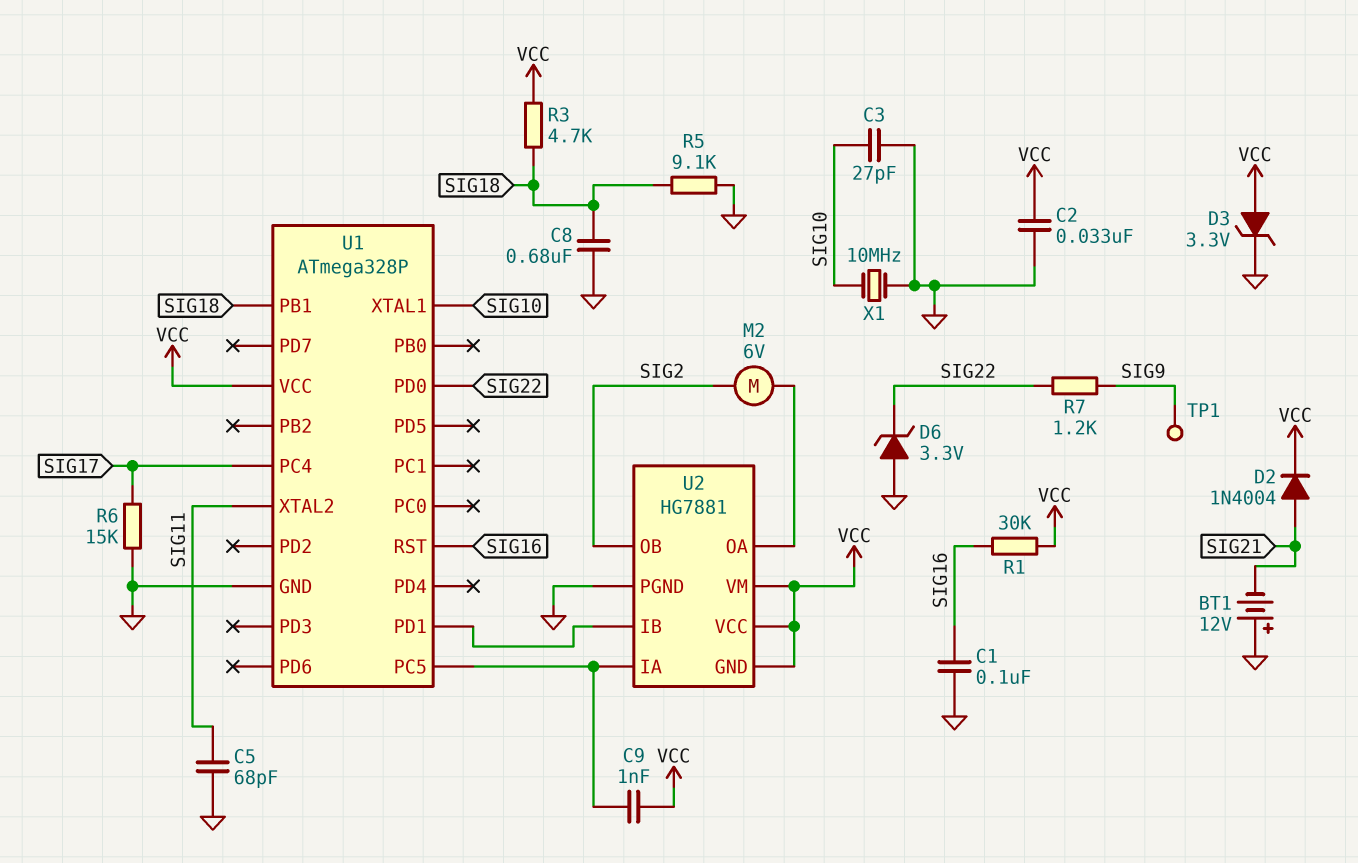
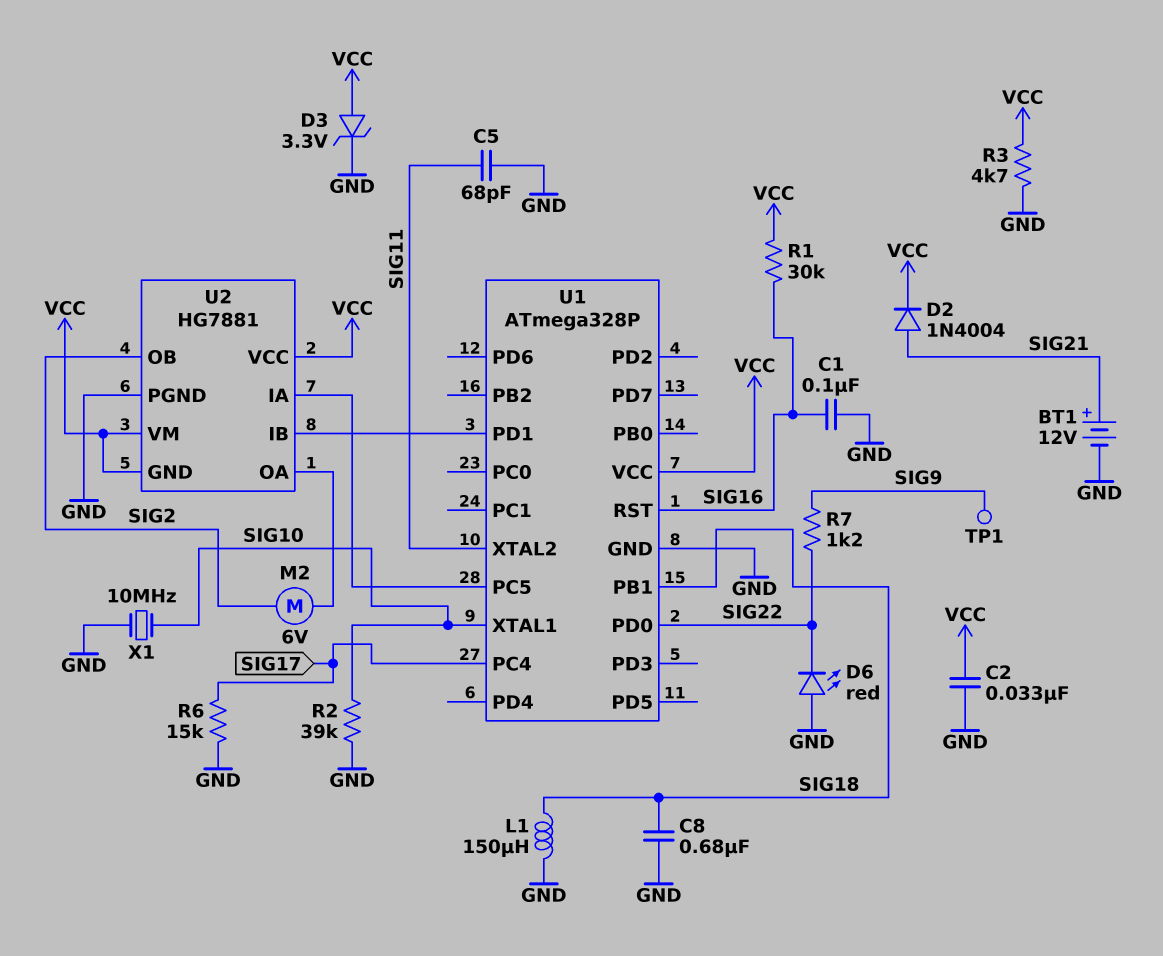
BT1: 12V (plus GND, minus SIG21) -> 12V (plus SIG21, minus GND)
C3: 27pF (GND, SIG10) -> none
C9: 1nF (U1/PC5, VCC) -> none
D6: zener 3.3V (A GND, K SIG22) -> LED red (A GND, K SIG22)
L1: none -> 150uH (GND, SIG18)
R2: none -> 39k (GND, SIG10)
R3: 4.7k (SIG18, VCC) -> 4.7k (GND, VCC)
R5: 9.1k (GND, SIG18) -> none

